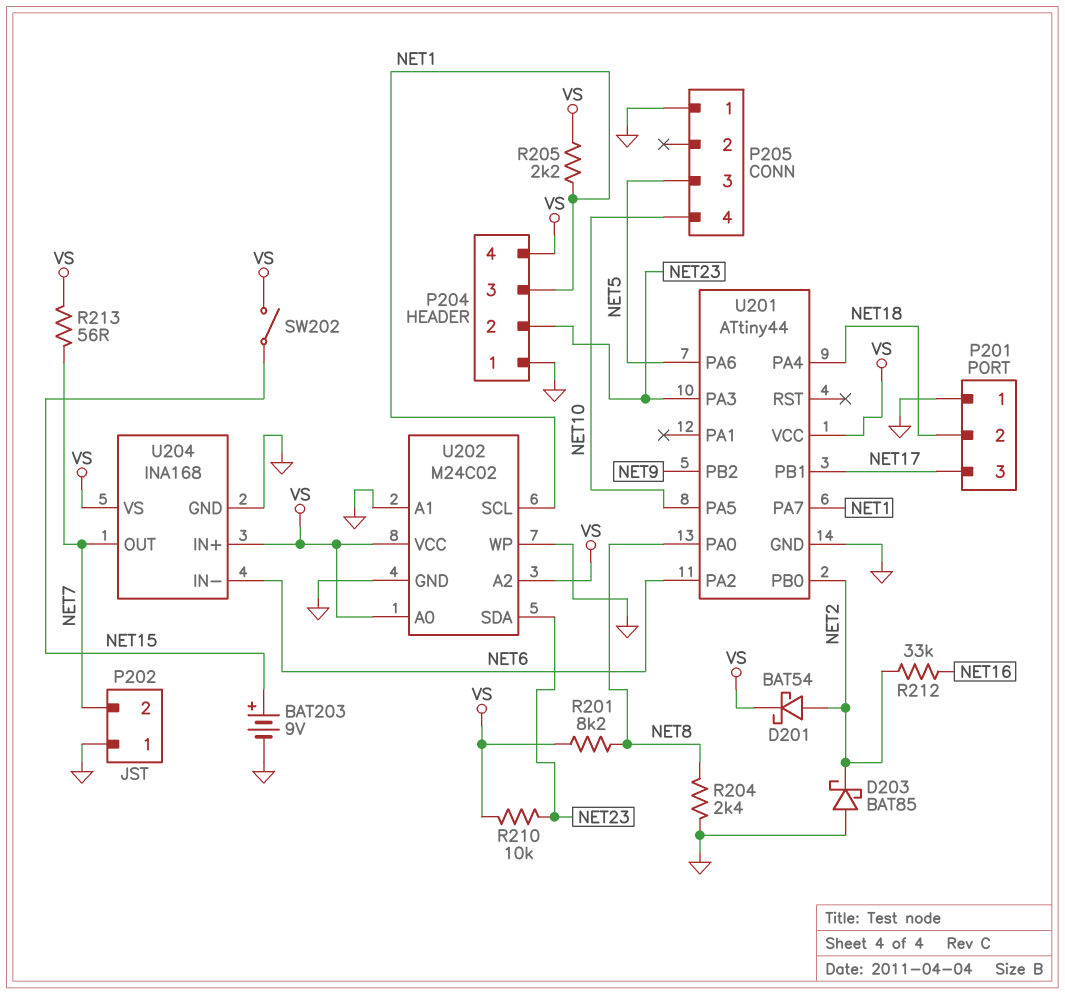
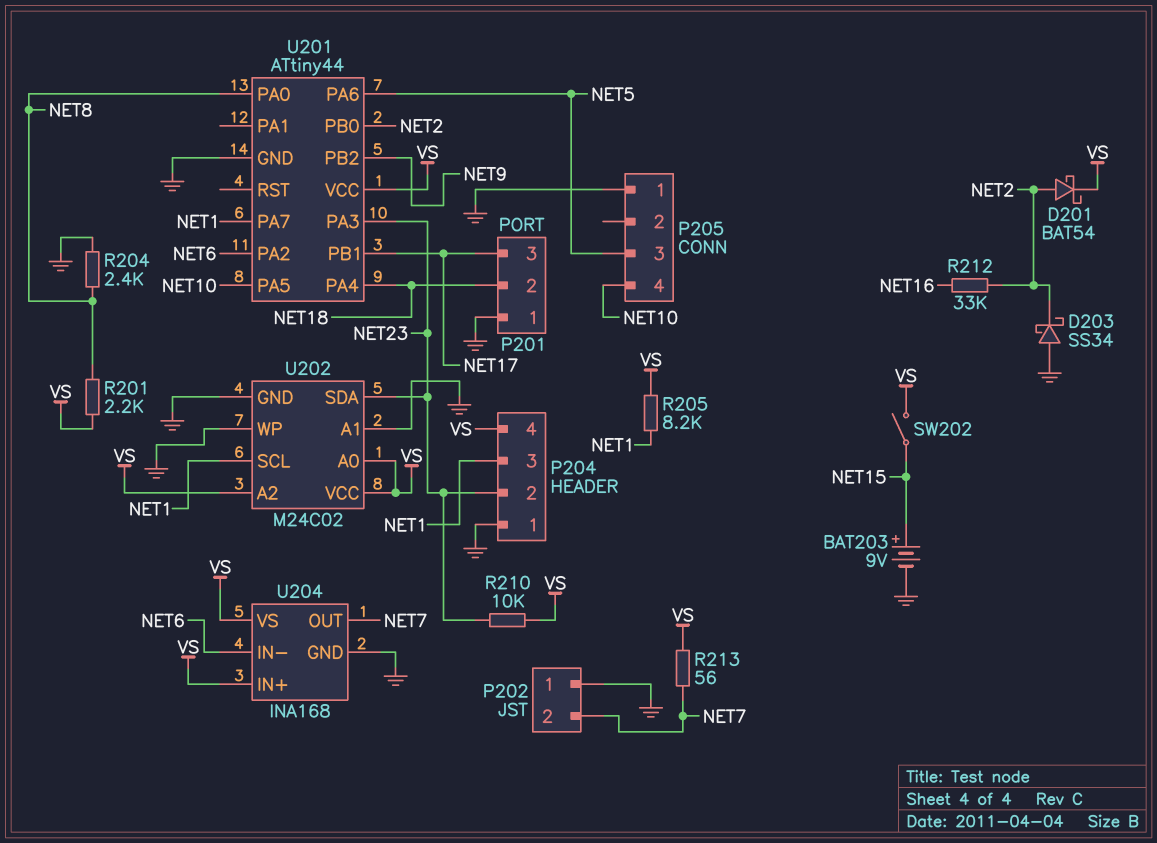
D203: schottky BAT85 (A GND, K NET2) -> schottky SS34 (A GND, K NET2)
R201: 8.2k (NET8, VS) -> 2.2k (NET8, VS)
R205: 2.2k (NET1, VS) -> 8.2k (NET1, VS)

